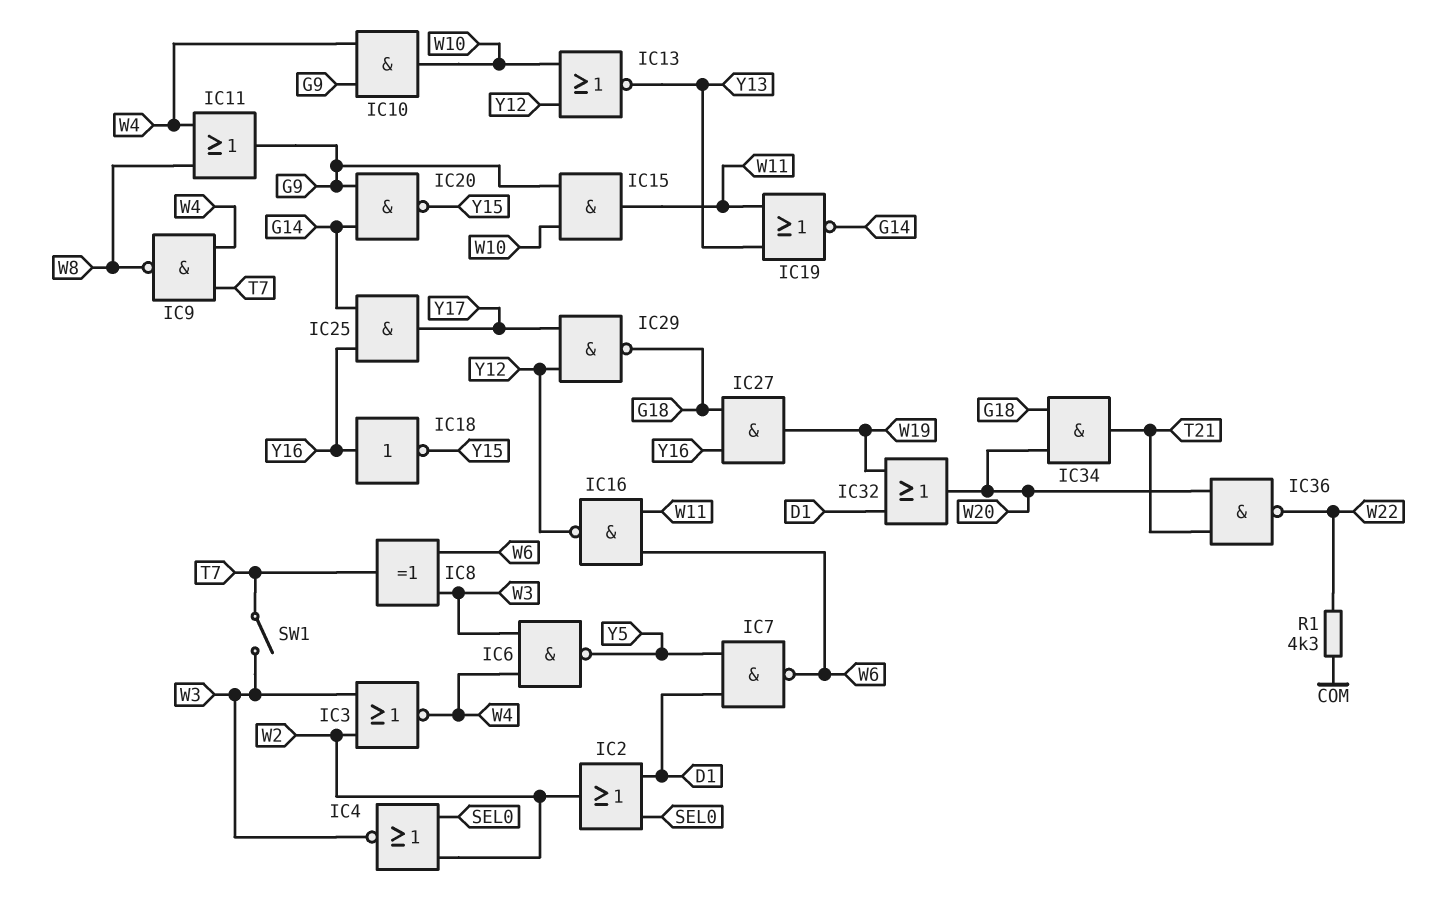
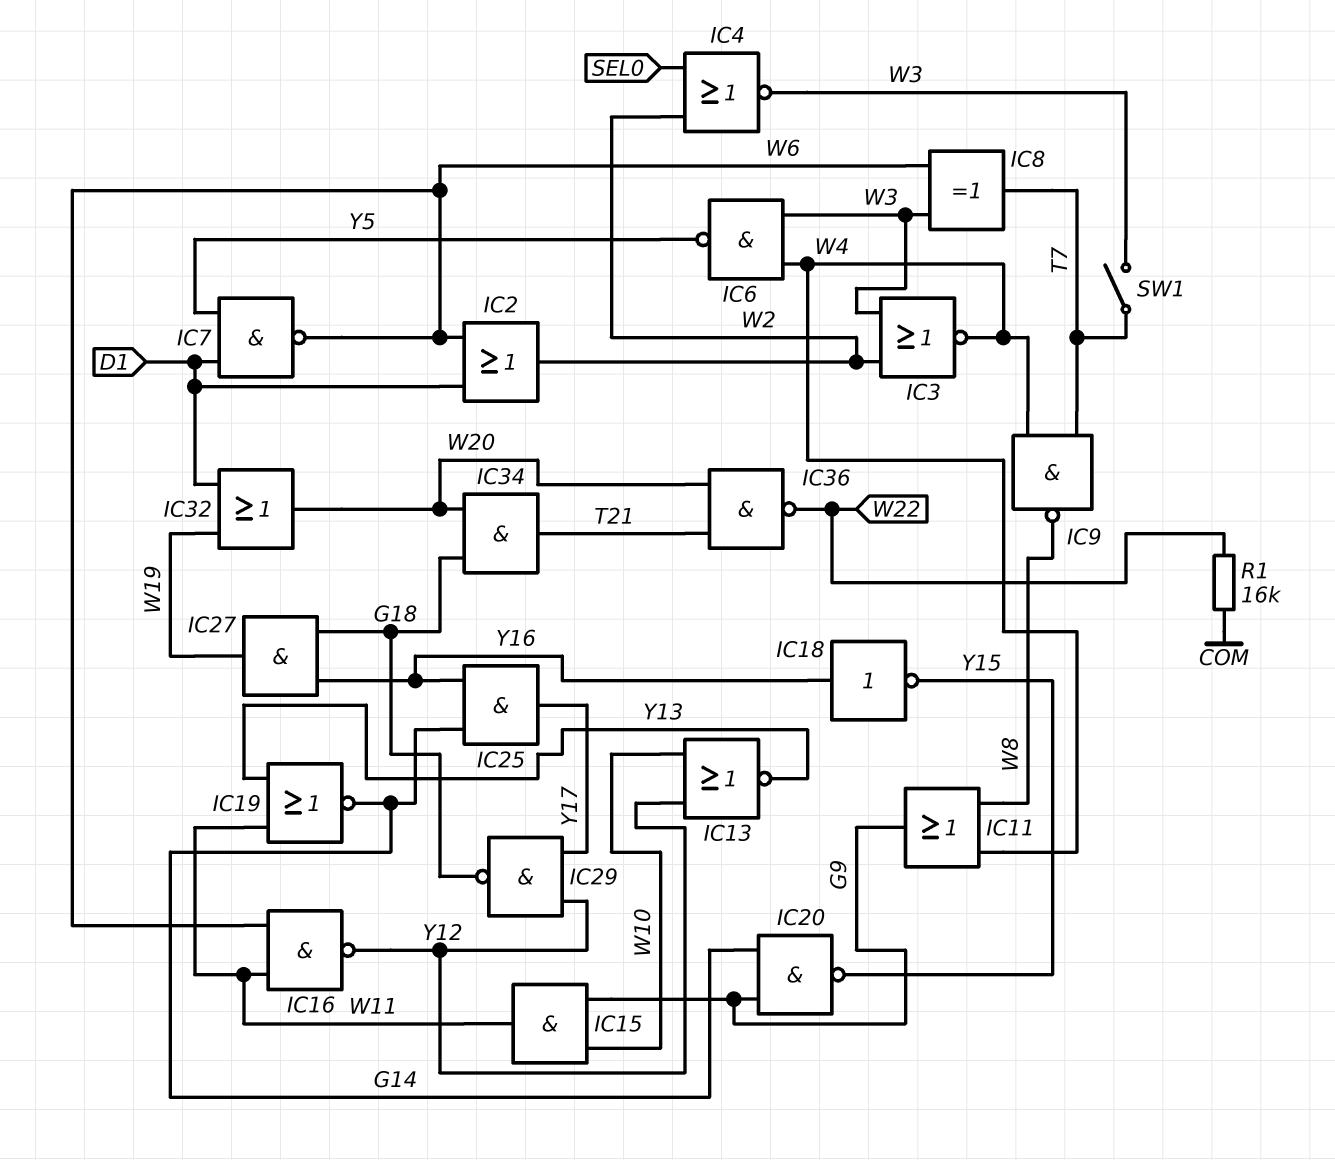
IC2: OR (in D1, in SEL0, out W2) -> OR (in D1, in W6, out W2)
IC10: AND (in G9, in W4, out W10) -> none
R1: 4.3k (COM, W22) -> 16k (COM, W22)

